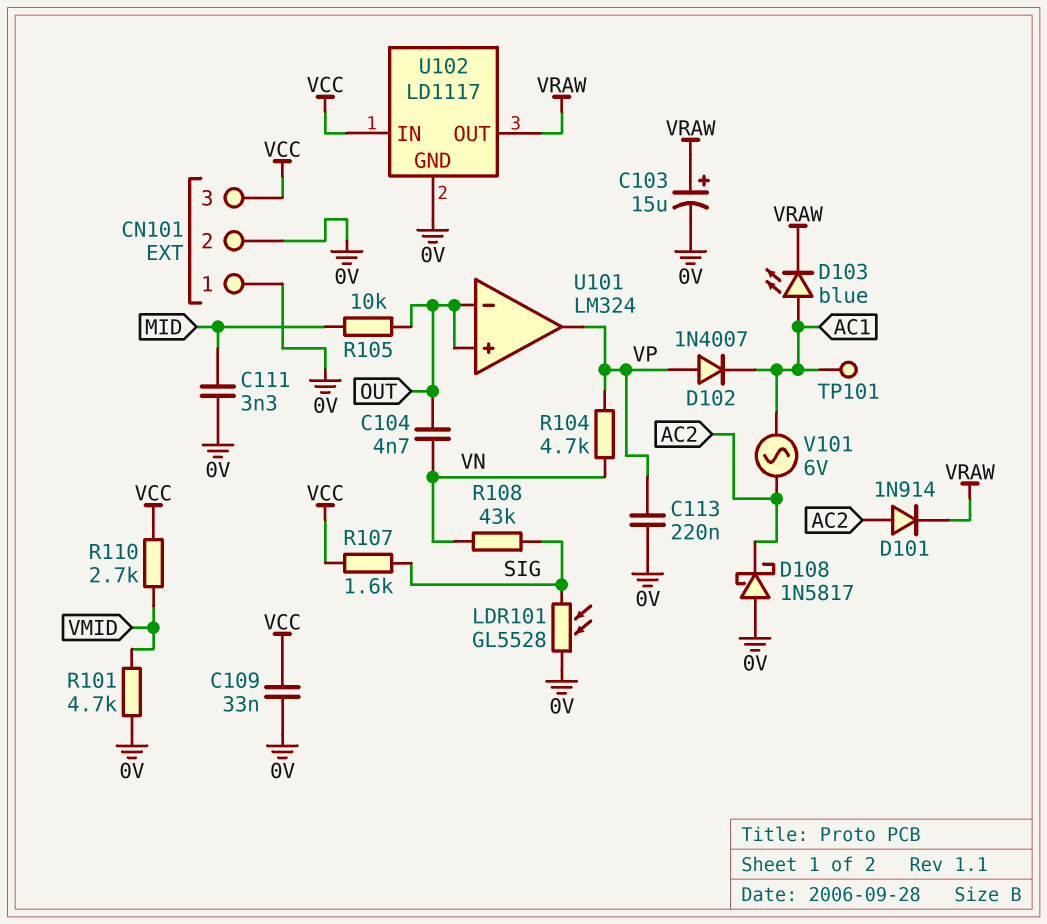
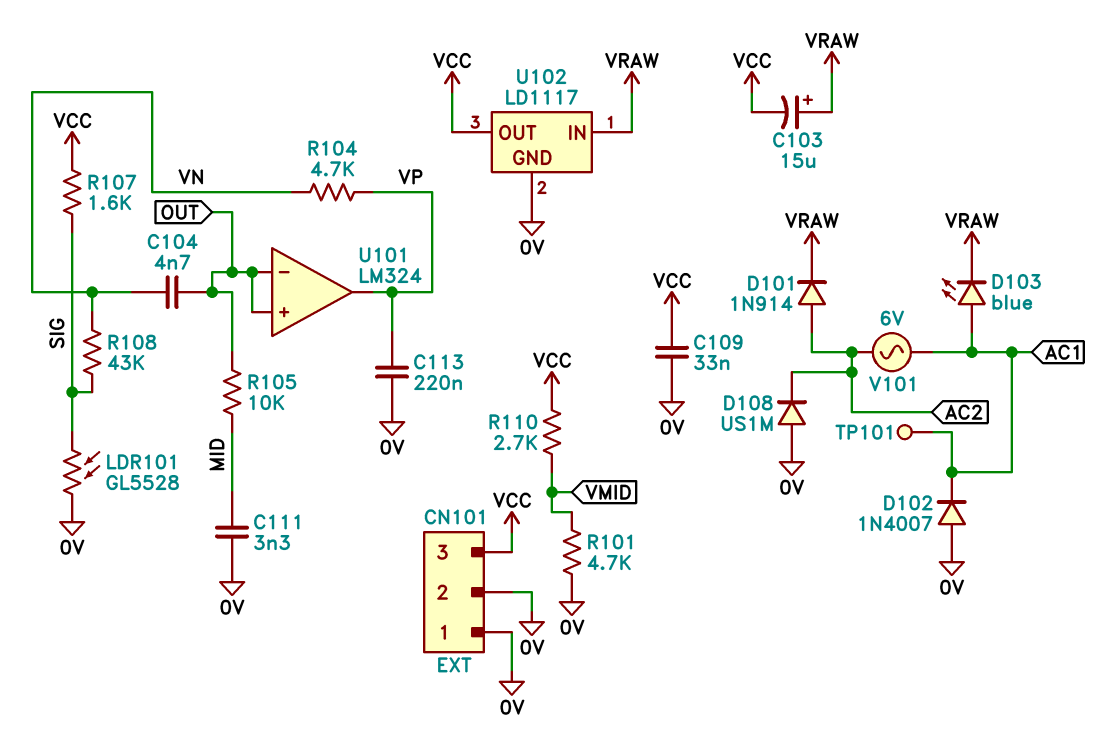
C103: 15uF (plus VRAW, minus 0V) -> 15uF (plus VRAW, minus VCC)
D102: diode 1N4007 (A VP, K AC1) -> diode 1N4007 (A 0V, K AC1)
D108: schottky 1N5817 (A 0V, K AC2) -> diode US1M (A 0V, K AC2)
U102 pin IN: VCC -> VRAW
U102 pin OUT: VRAW -> VCC

